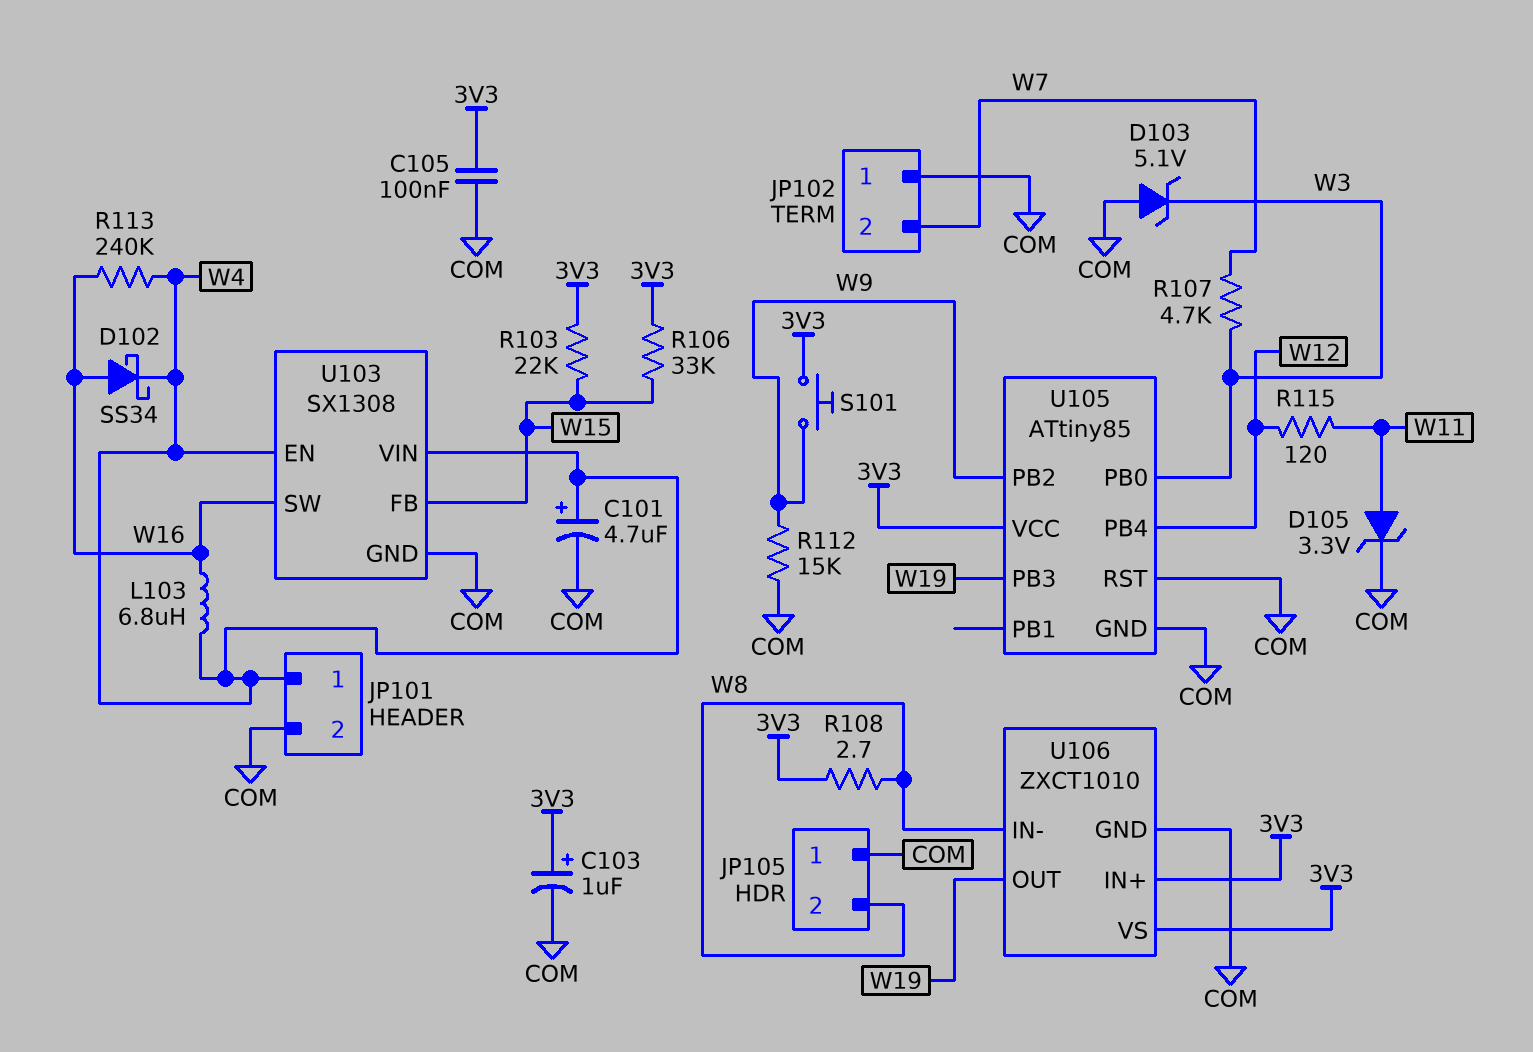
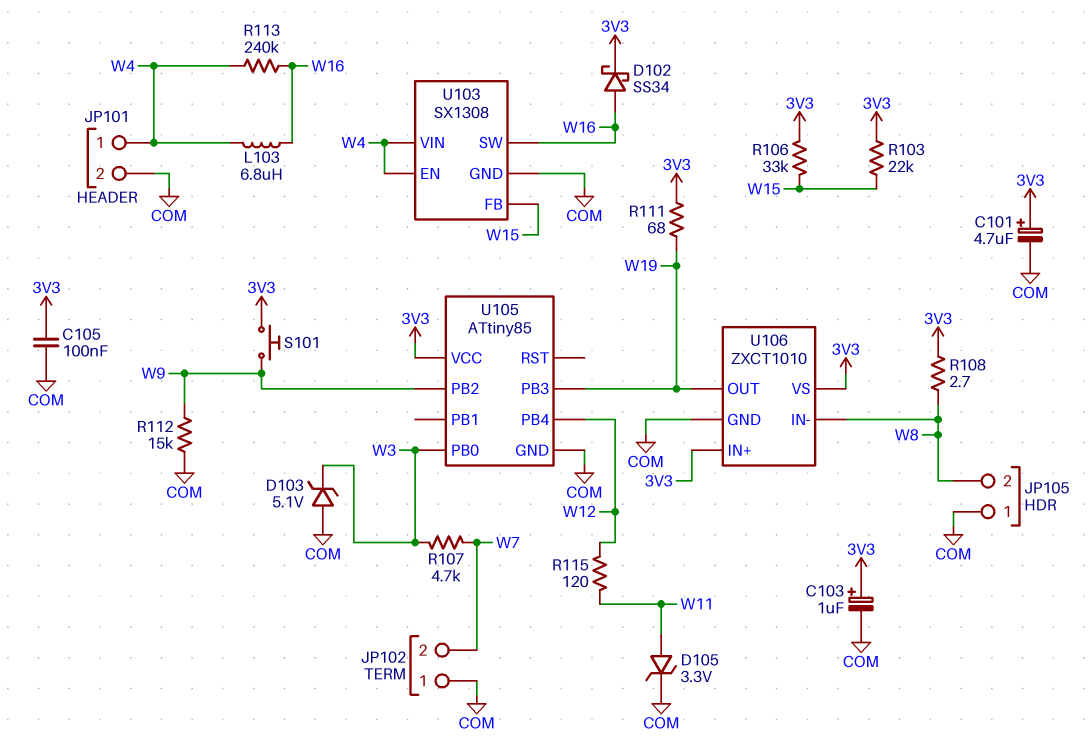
C101: 4.7uF (plus W4, minus COM) -> 4.7uF (plus 3V3, minus COM)
D102: schottky SS34 (A W16, K W4) -> schottky SS34 (A W16, K 3V3)
R111: none -> 68 (3V3, W19)
U105 pin RST: COM -> none

